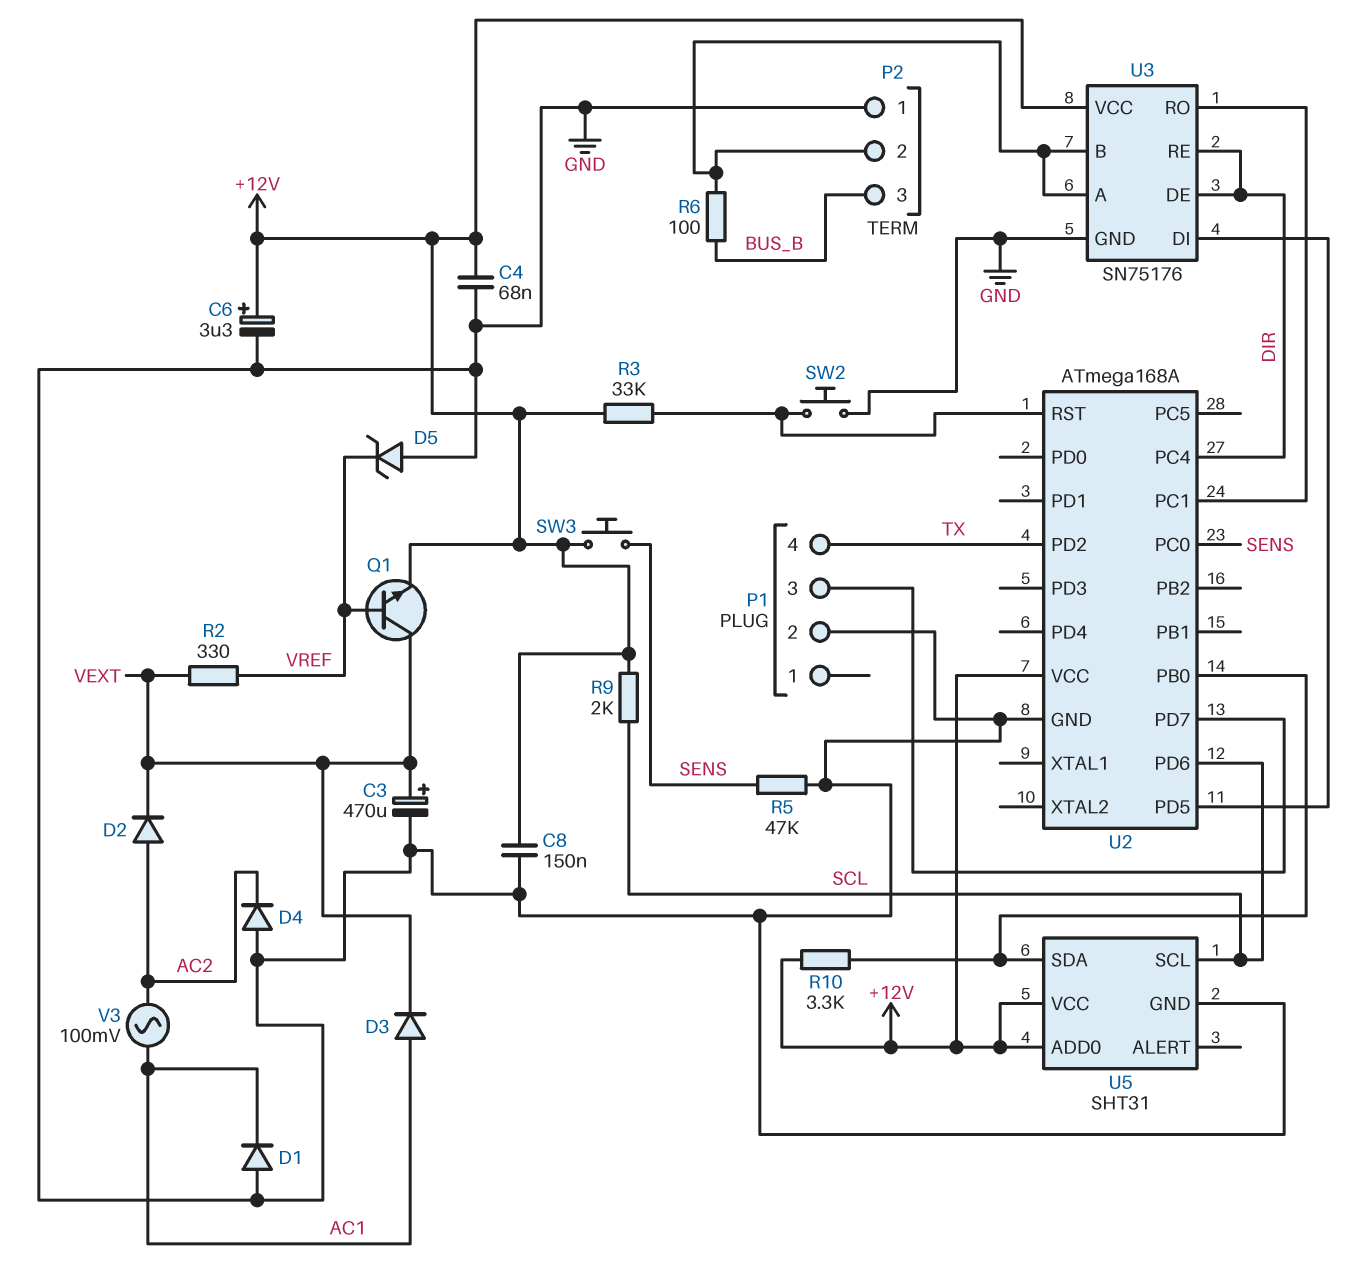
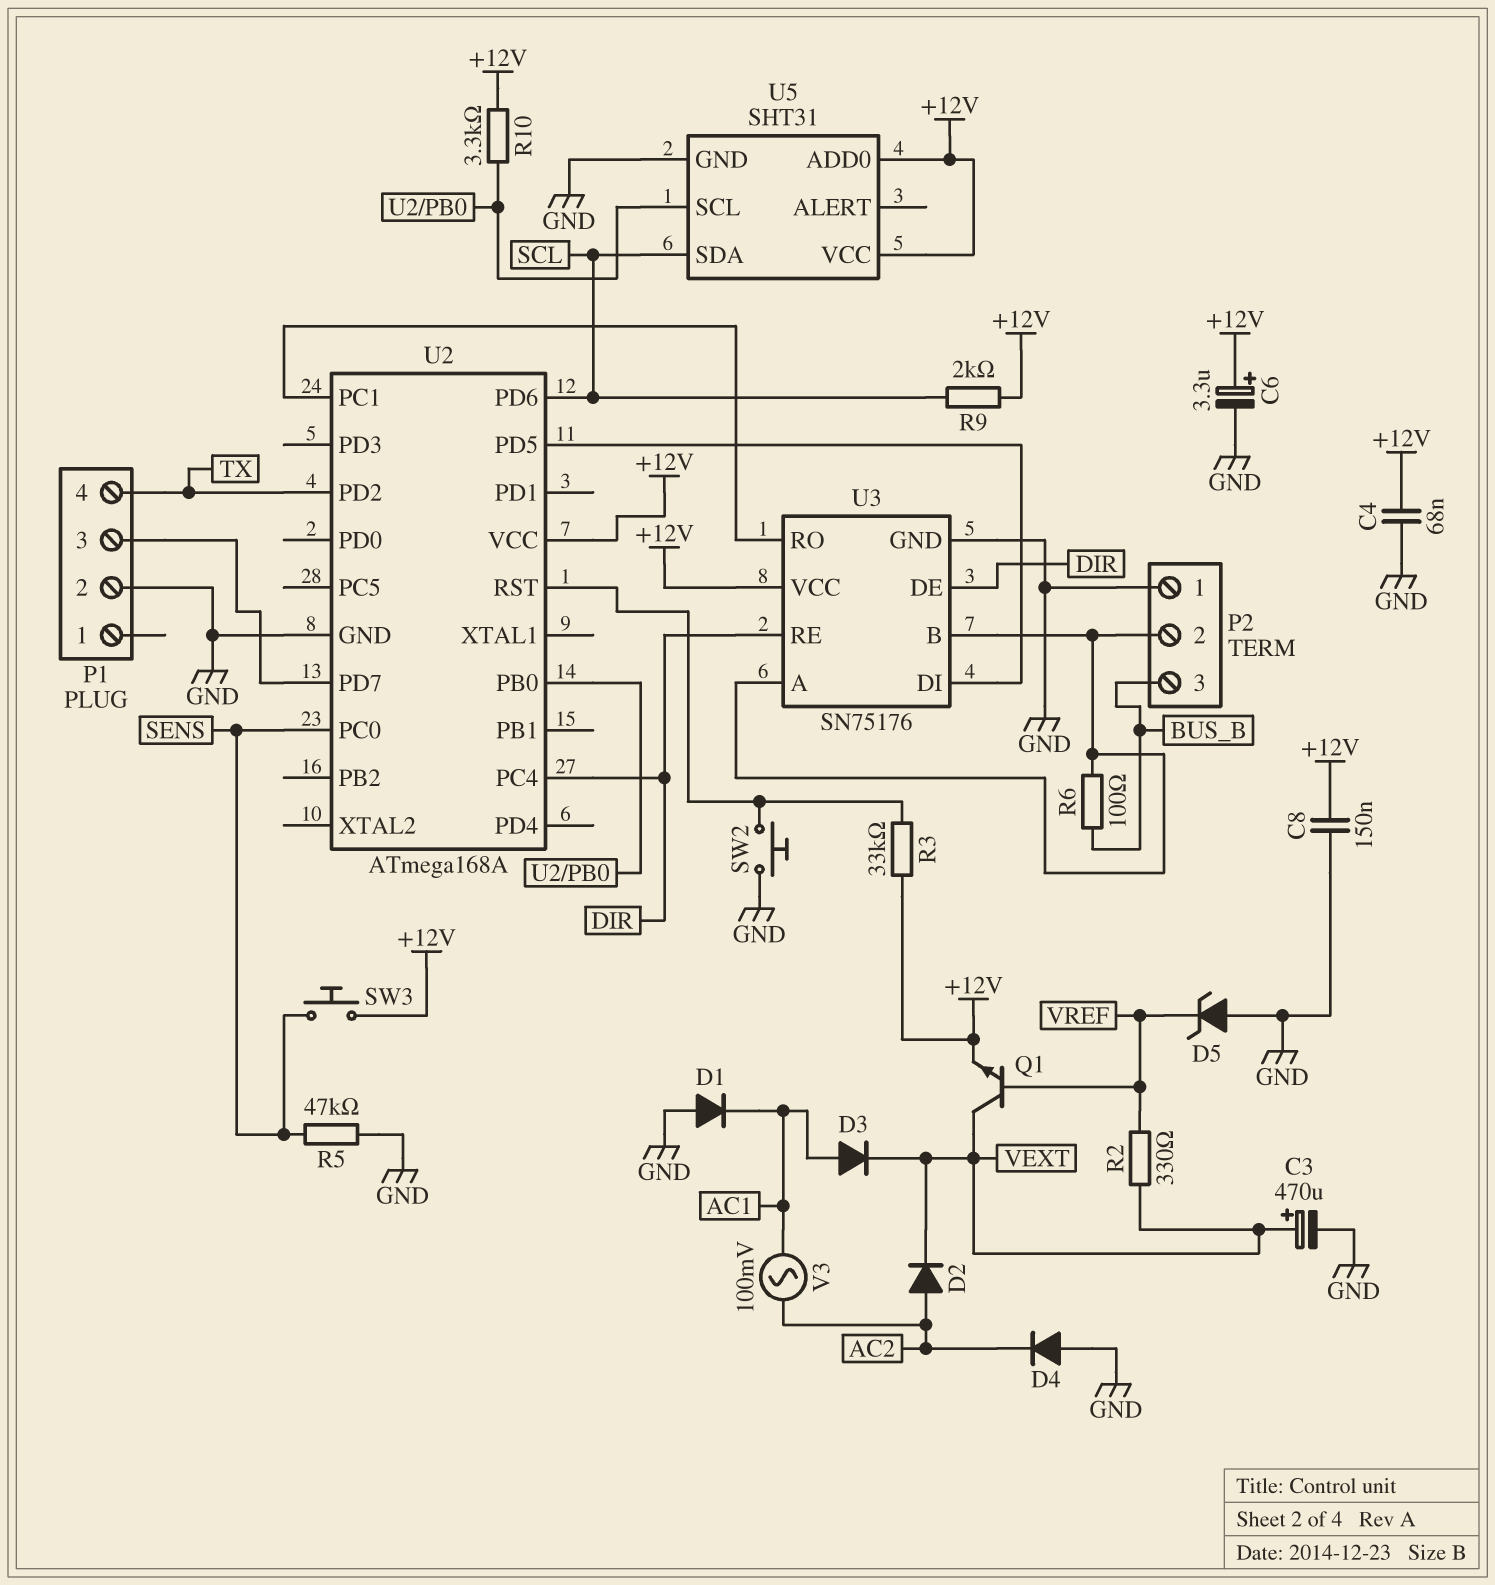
U5 pin SCL: SCL -> U2/PB0
U5 pin SDA: U2/PB0 -> SCL

